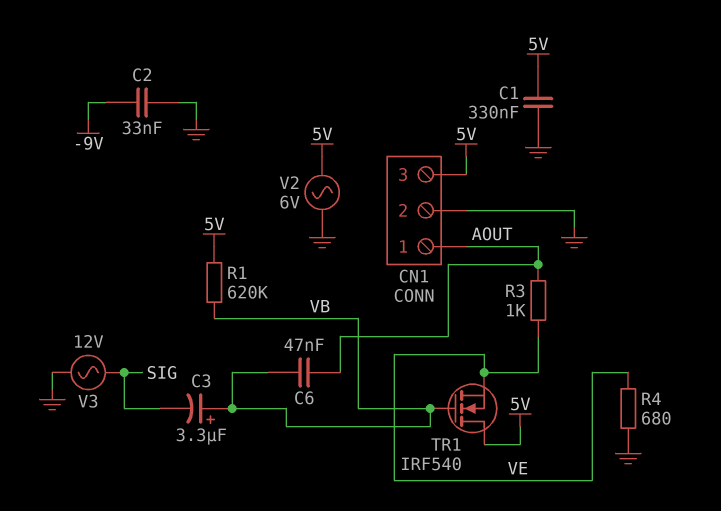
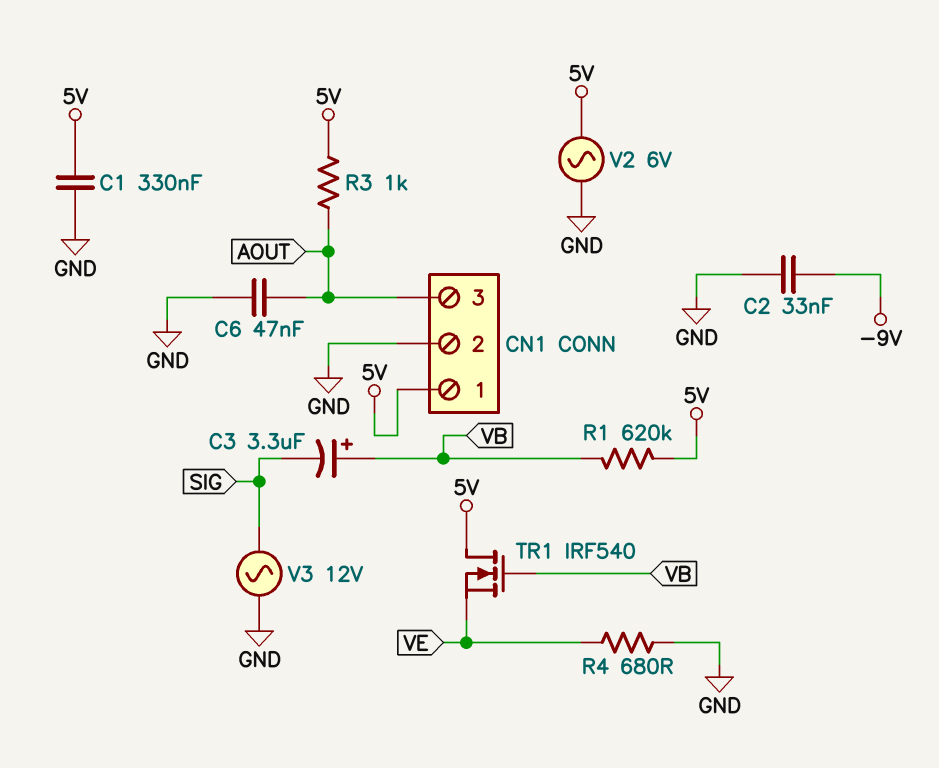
C6: 47nF (AOUT, VB) -> 47nF (AOUT, GND)
CN1 pin 1: AOUT -> 5V
CN1 pin 3: 5V -> AOUT
R3: 1k (AOUT, VE) -> 1k (5V, AOUT)

